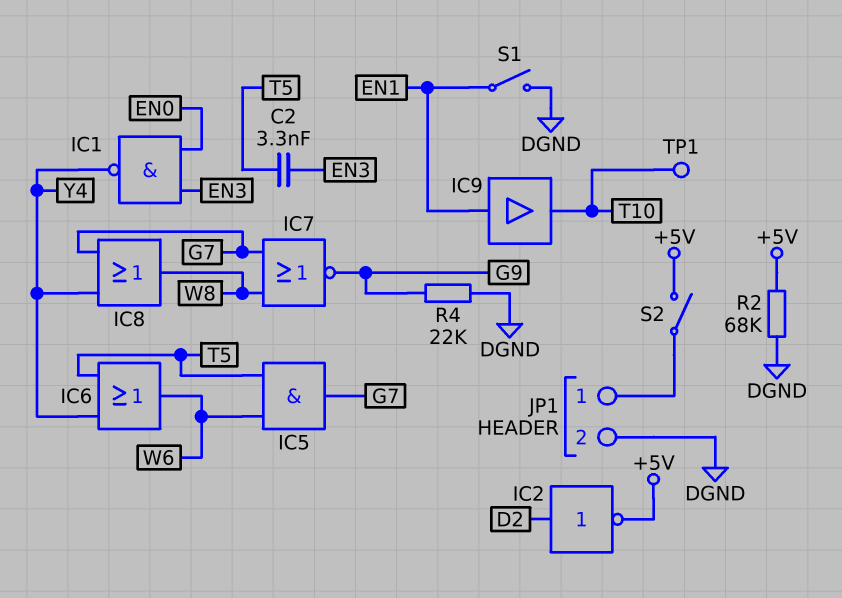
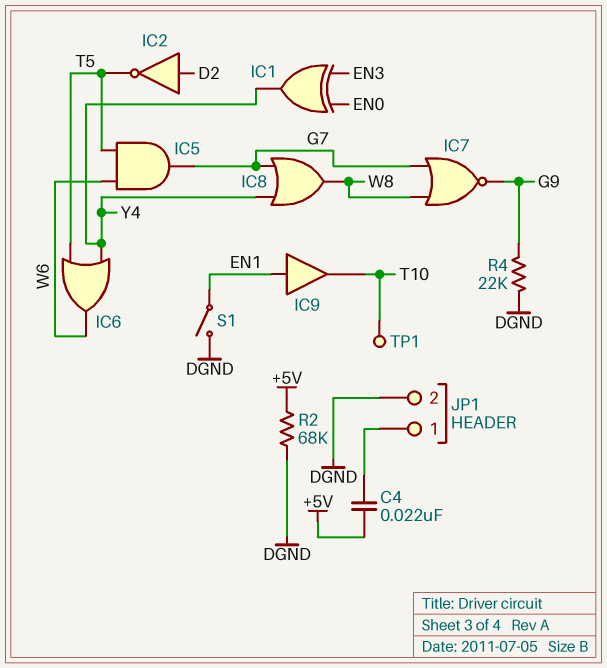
C2: 3.3nF (EN3, T5) -> none
C4: none -> 22nF (+5V, JP1/1)
IC1: NAND (in EN0, in EN3, out Y4) -> XOR (in EN0, in EN3, out Y4)
IC2: NOT (in D2, out +5V) -> NOT (in D2, out T5)
S2: switch (+5V, JP1/1) -> none

